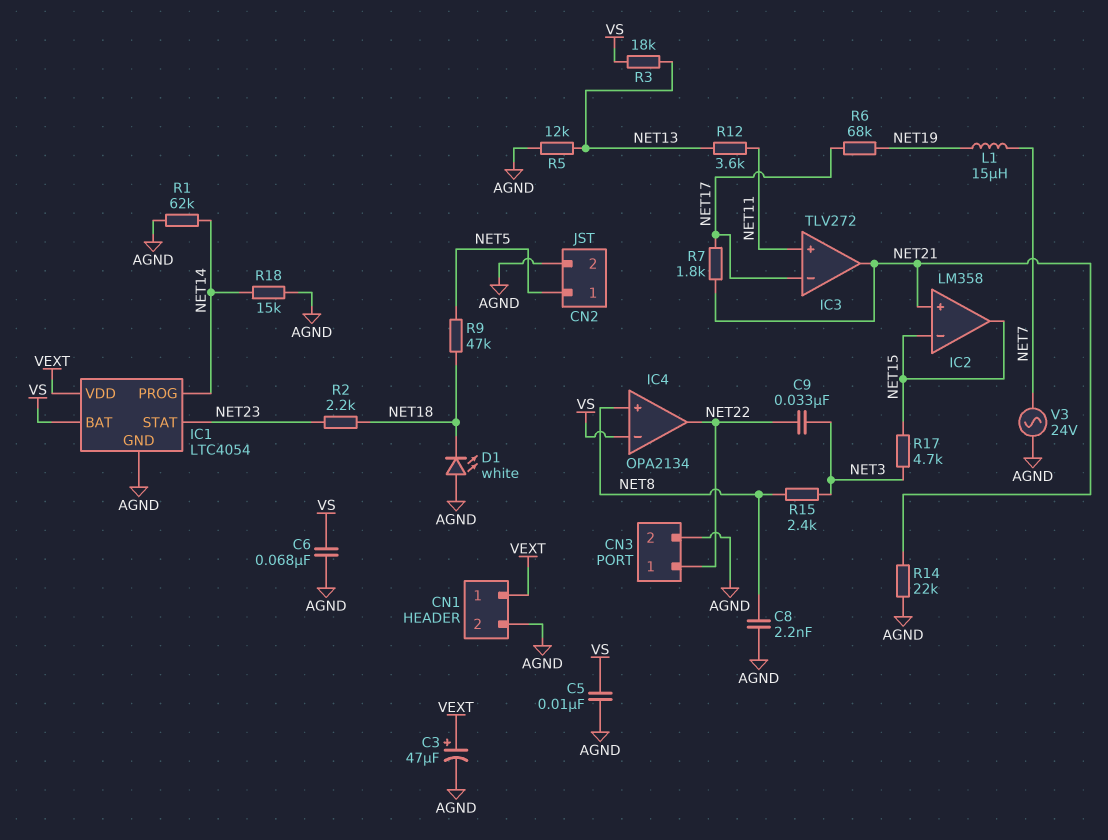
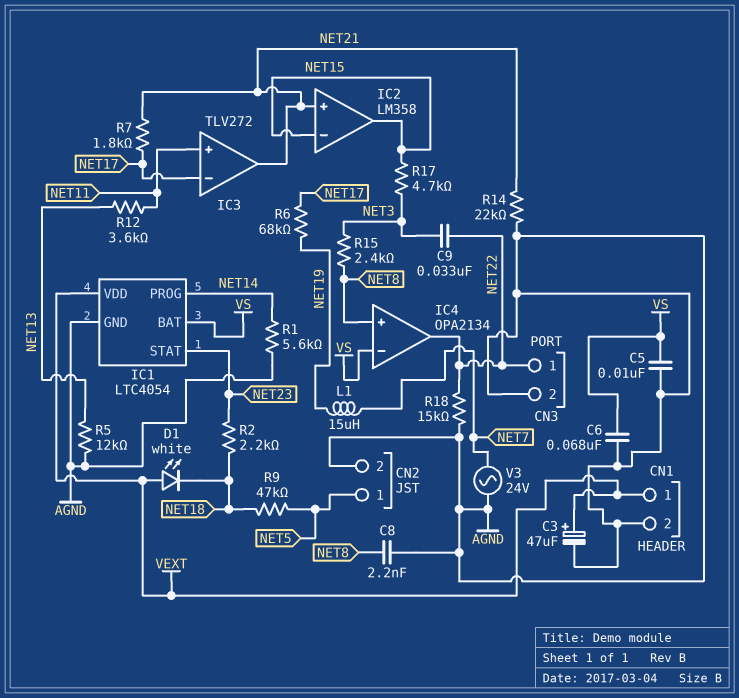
D1: LED white (A AGND, K NET18) -> LED white (A VEXT, K NET18)
R1: 62k (AGND, NET14) -> 5.6k (AGND, NET14)
R3: 18k (NET13, VS) -> none
R18: 15k (AGND, NET14) -> 15k (AGND, NET22)

